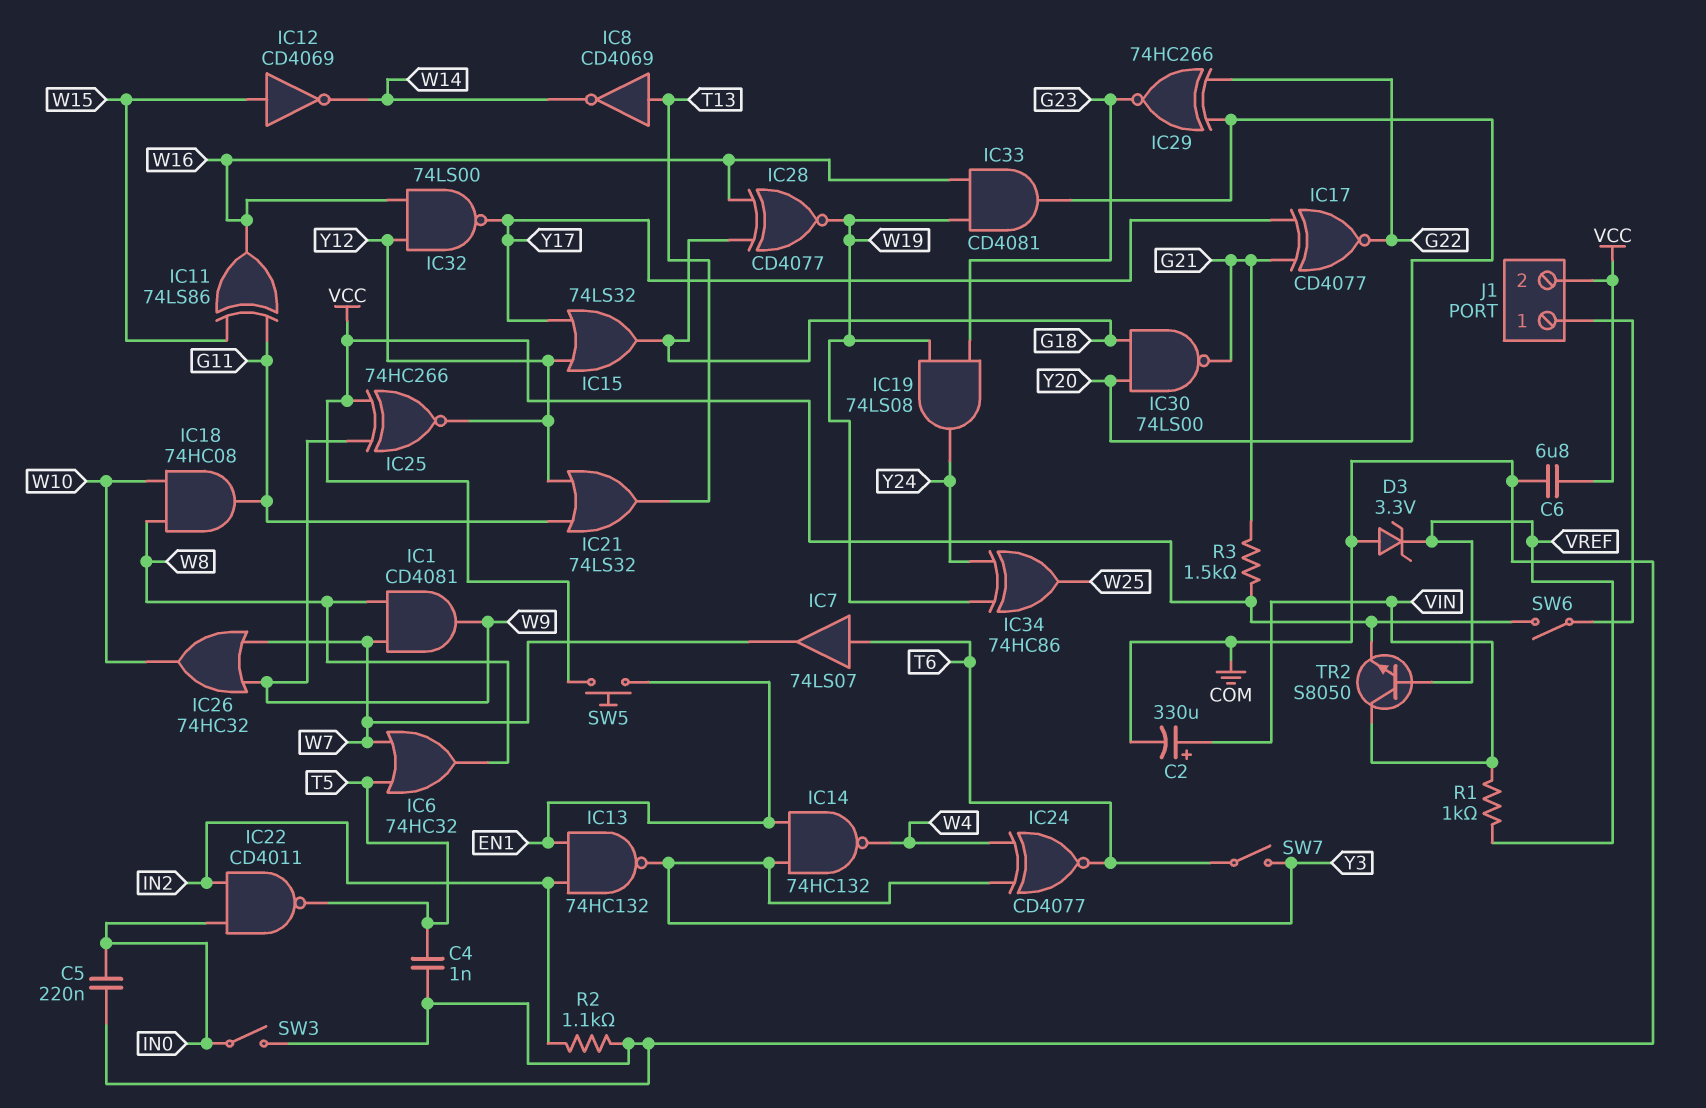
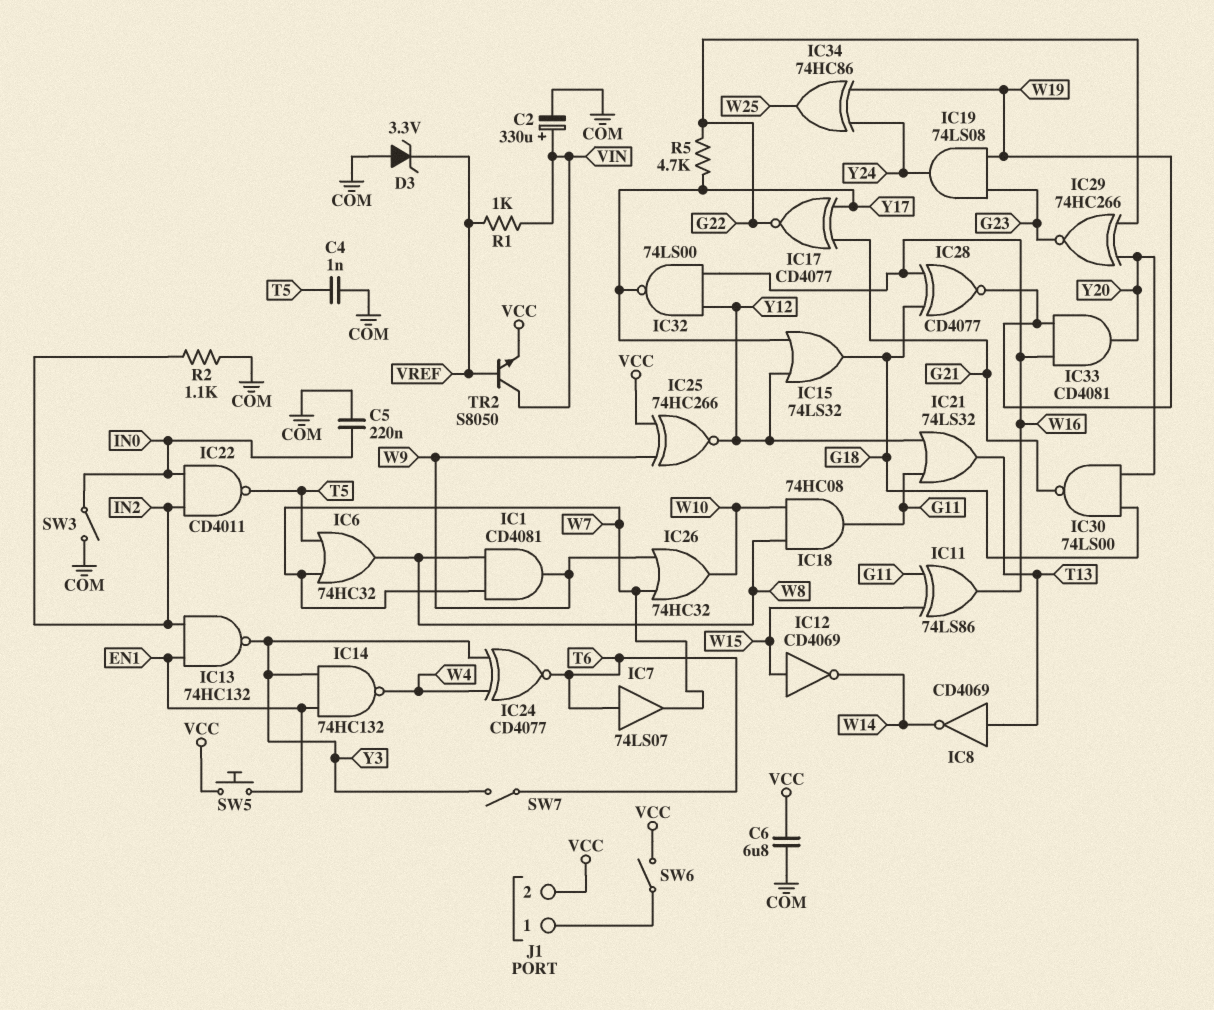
R3: 1.5k (G21, VCC) -> none
R5: none -> 4.7k (G22, Y17)

